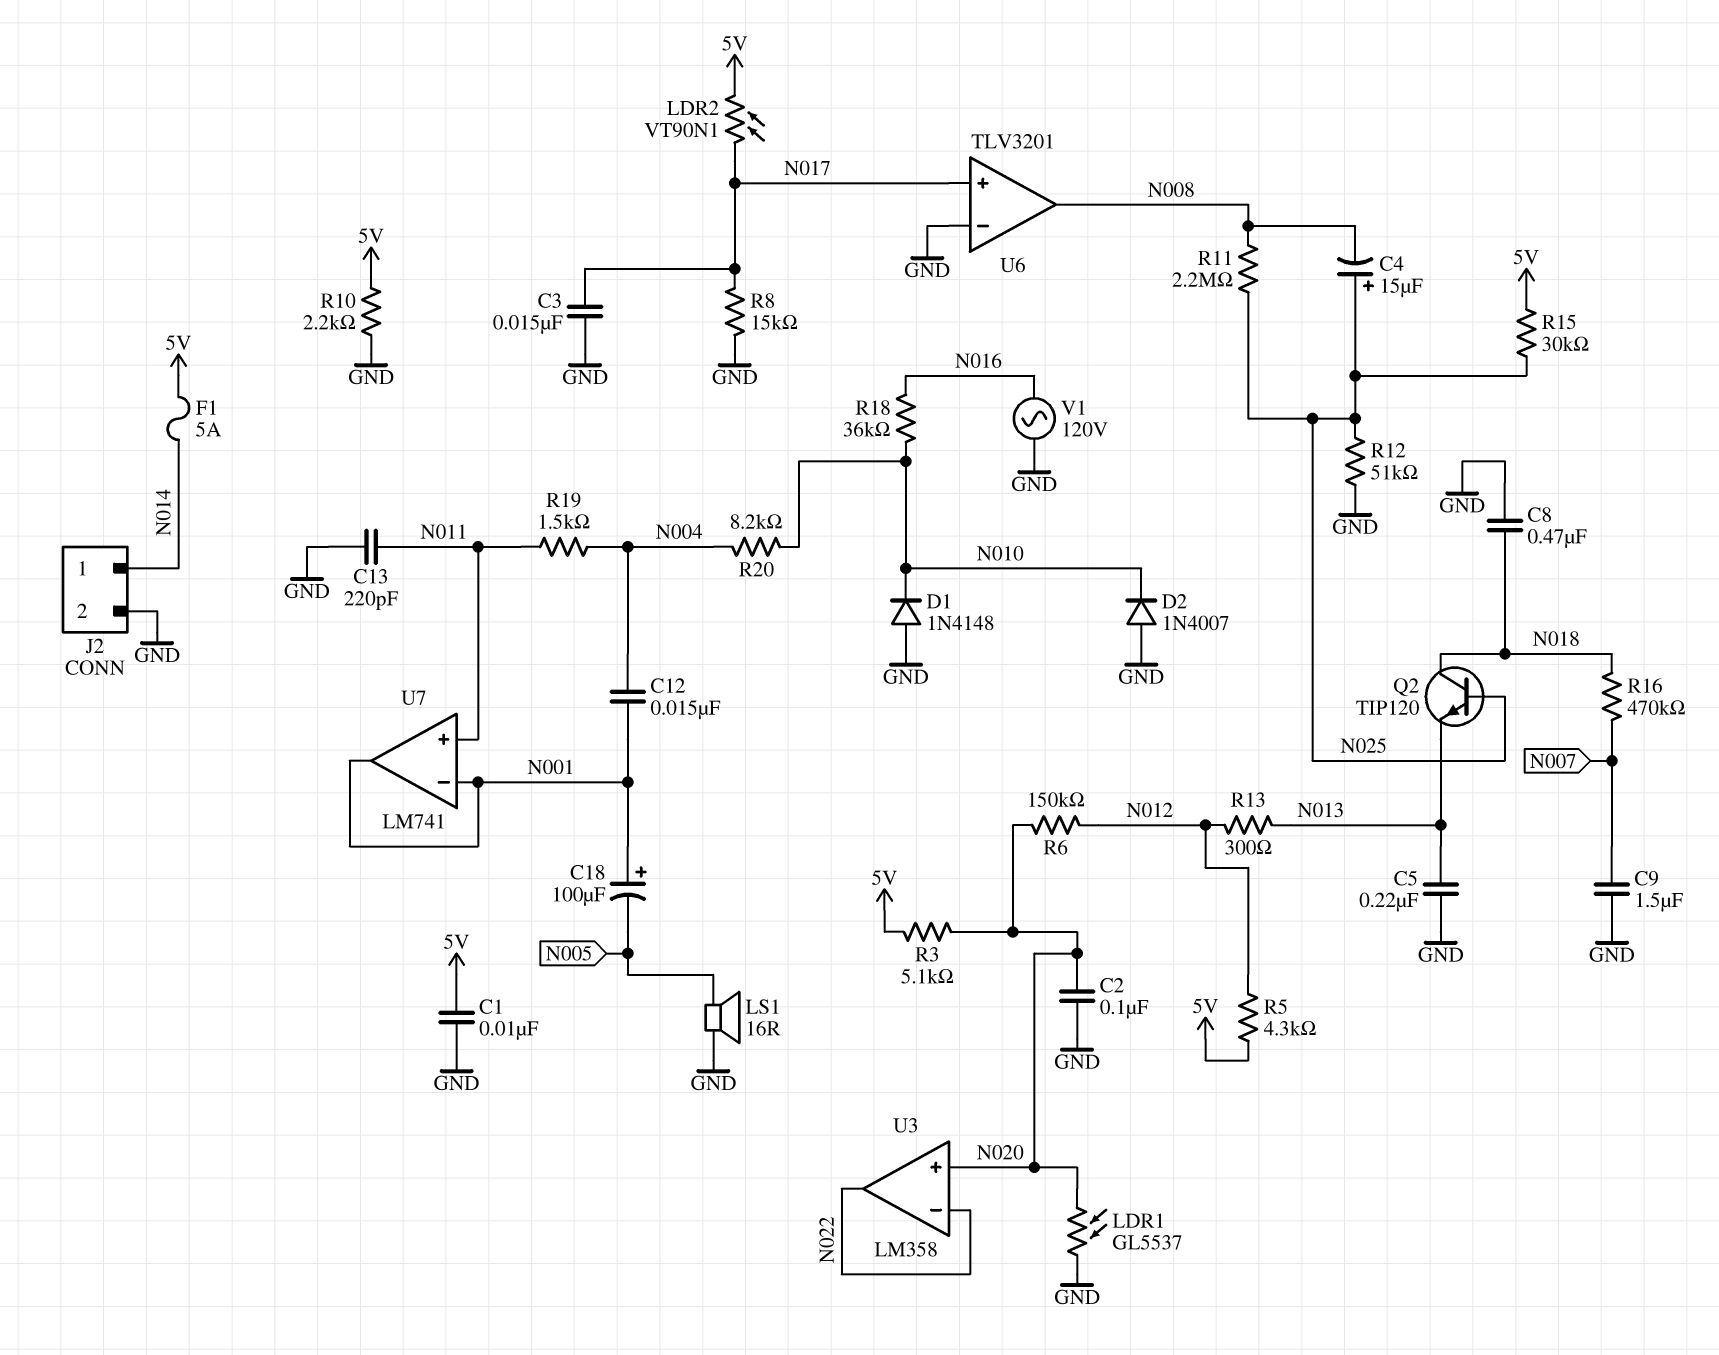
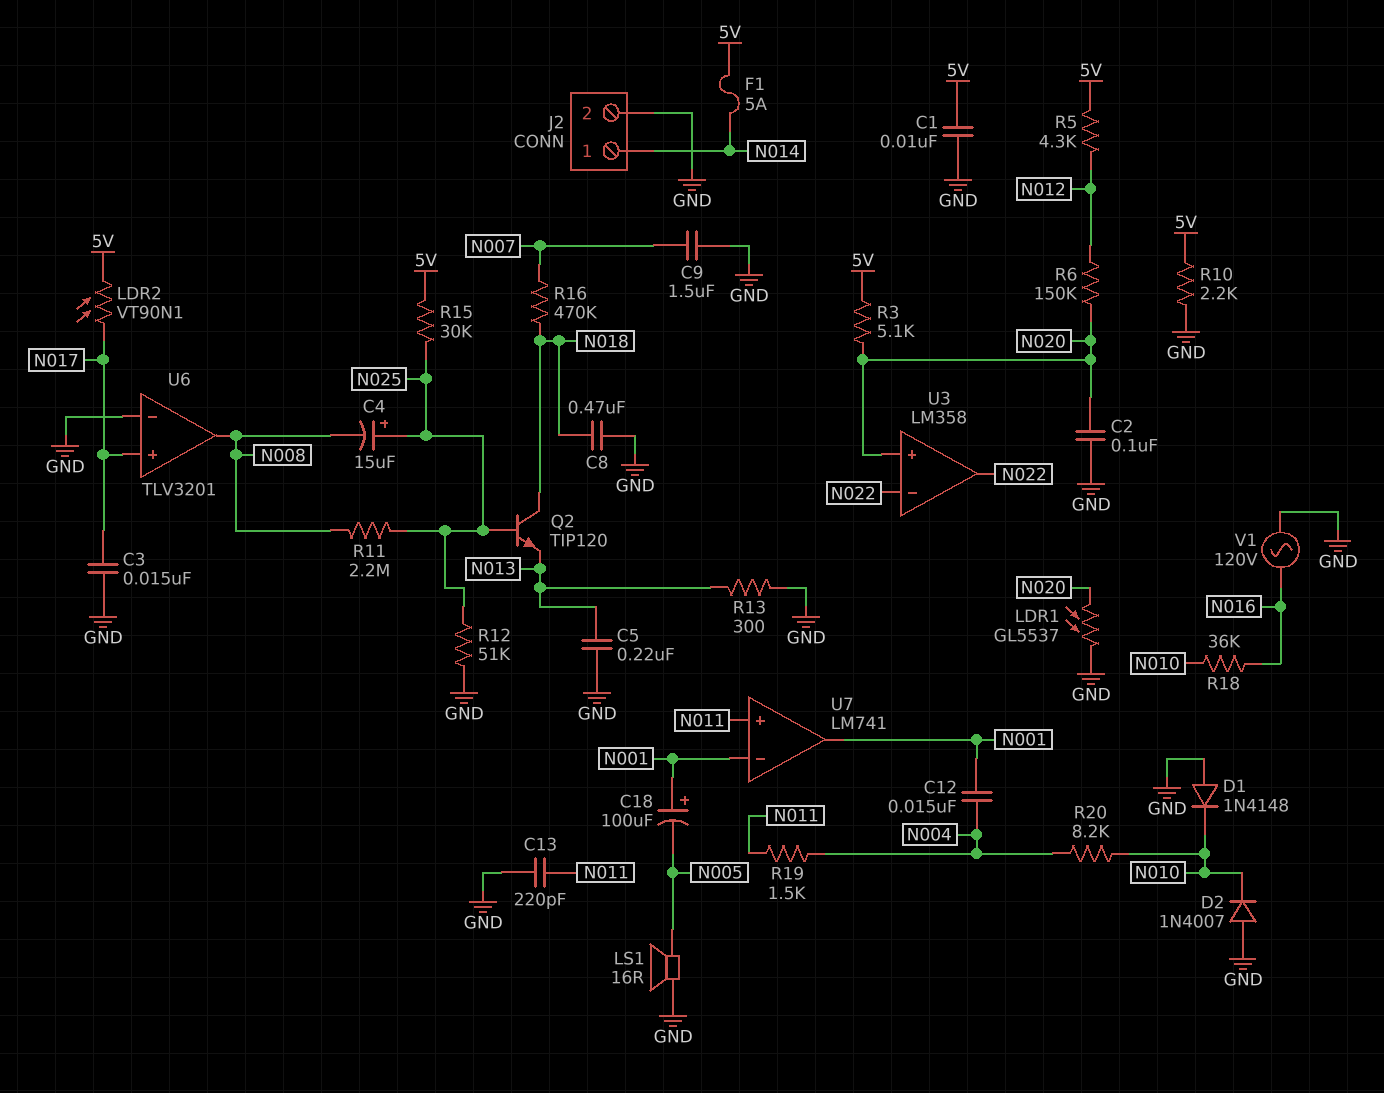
R8: 15k (GND, N017) -> none
R13: 300 (N012, N013) -> 300 (GND, N013)

